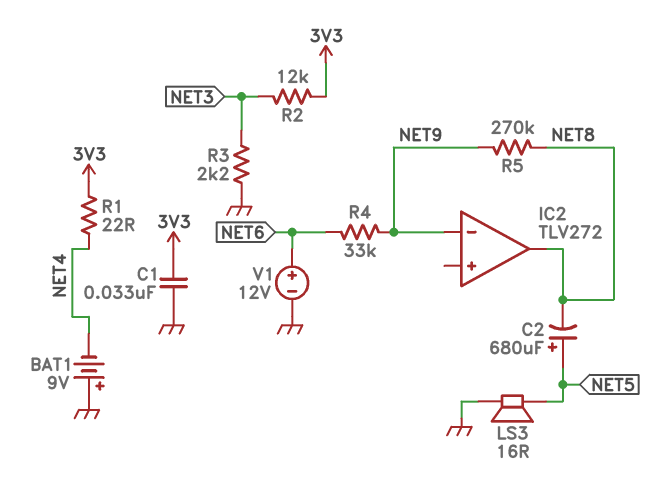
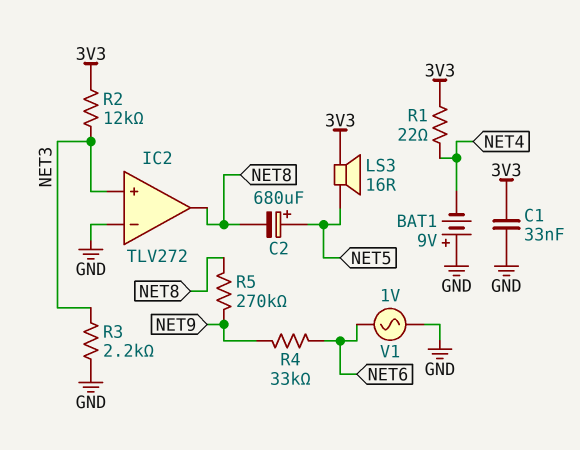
IC2 pin in+: none -> NET3
IC2 pin in-: NET9 -> GND
LS3: speaker 16R (GND, NET5) -> speaker 16R (3V3, NET5)
V1: 12V (plus NET6, minus GND) -> AC 1V (GND, NET6)

